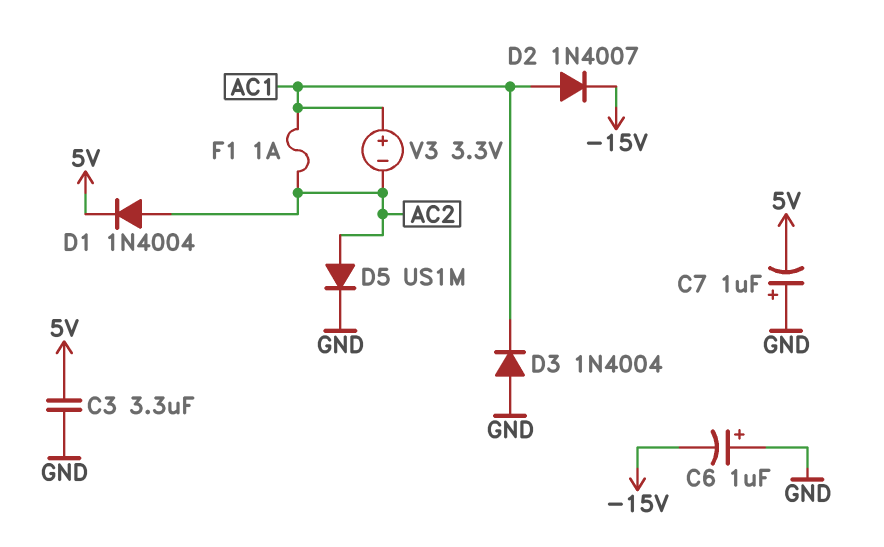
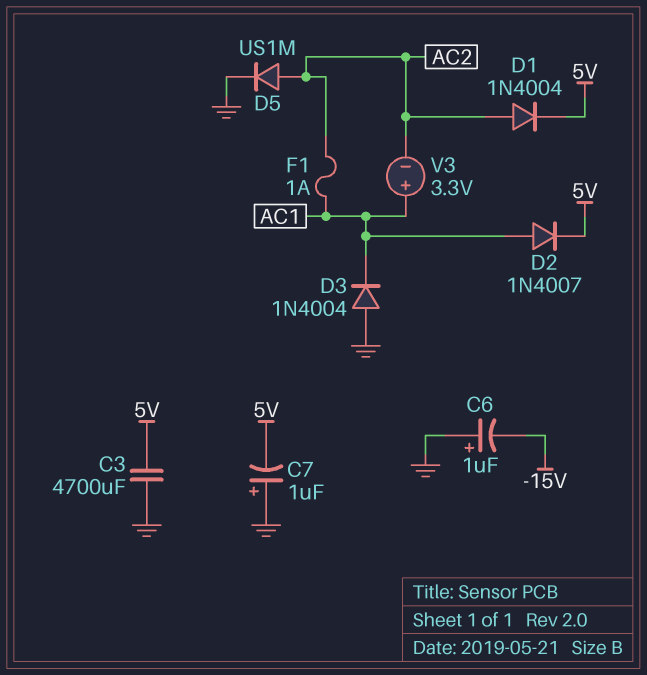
C3: 3.3uF (5V, GND) -> 4700uF (5V, GND)
D2: diode 1N4007 (A AC1, K -15V) -> diode 1N4007 (A AC1, K 5V)

